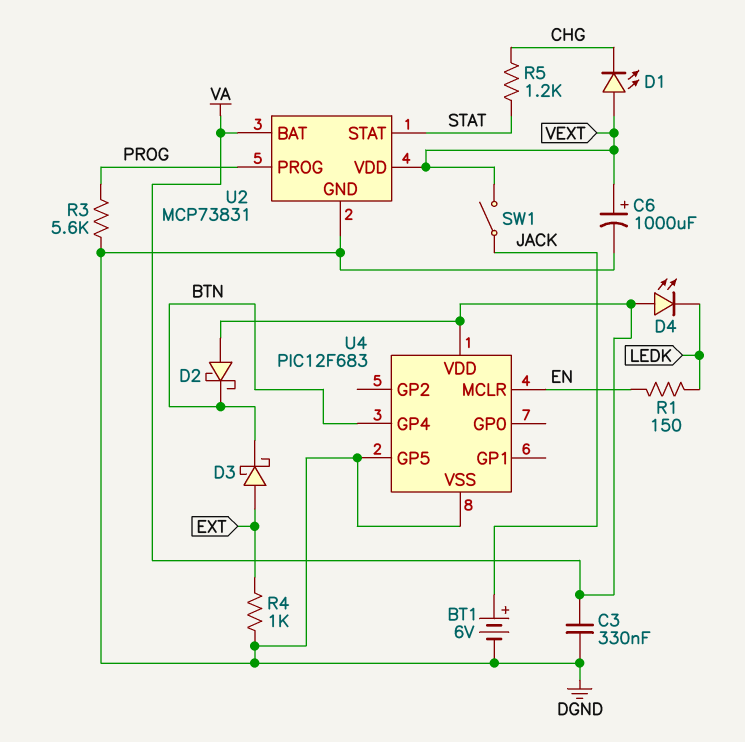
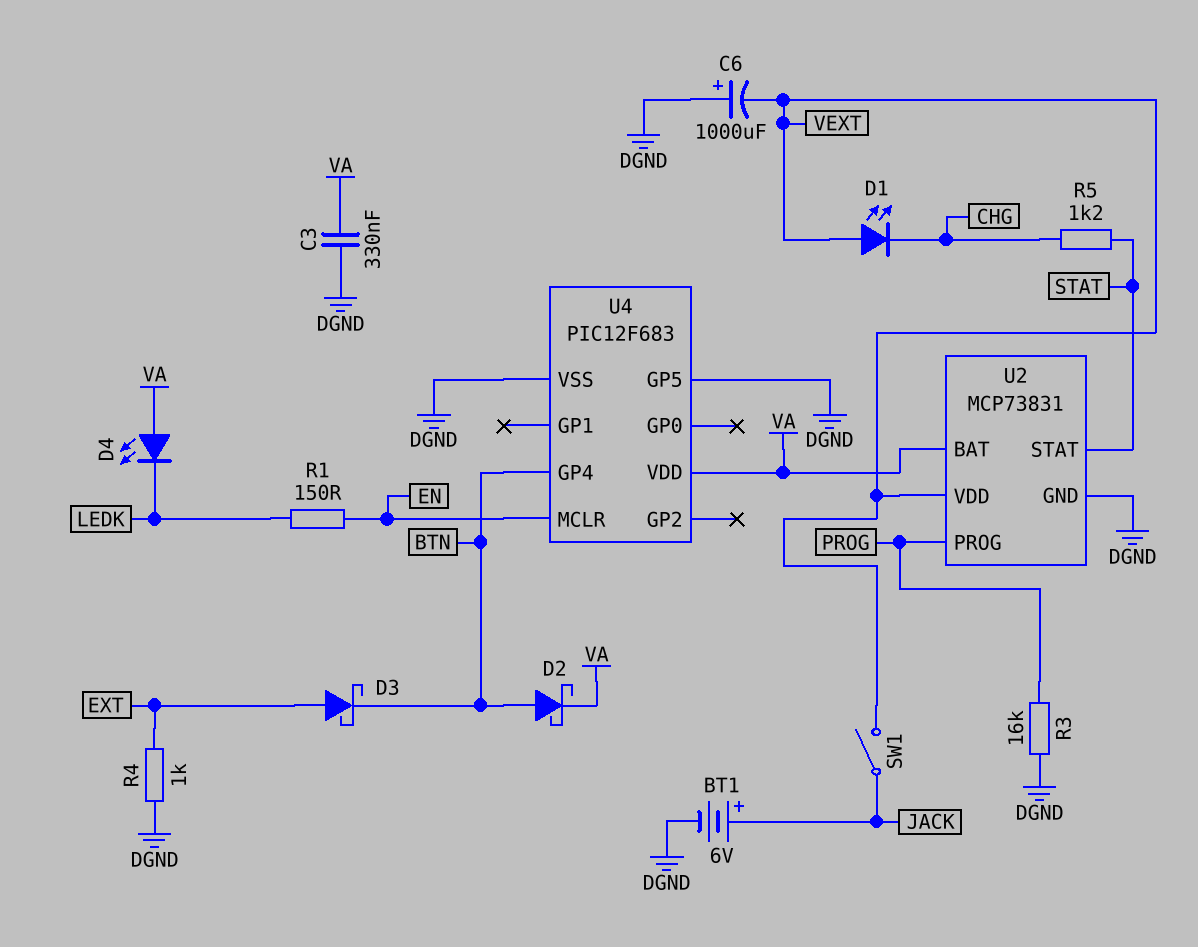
C6: 1000uF (plus VEXT, minus DGND) -> 1000uF (plus DGND, minus VEXT)
D2: schottky (A VA, K BTN) -> schottky (A BTN, K VA)
R3: 5.6k (DGND, PROG) -> 16k (DGND, PROG)

